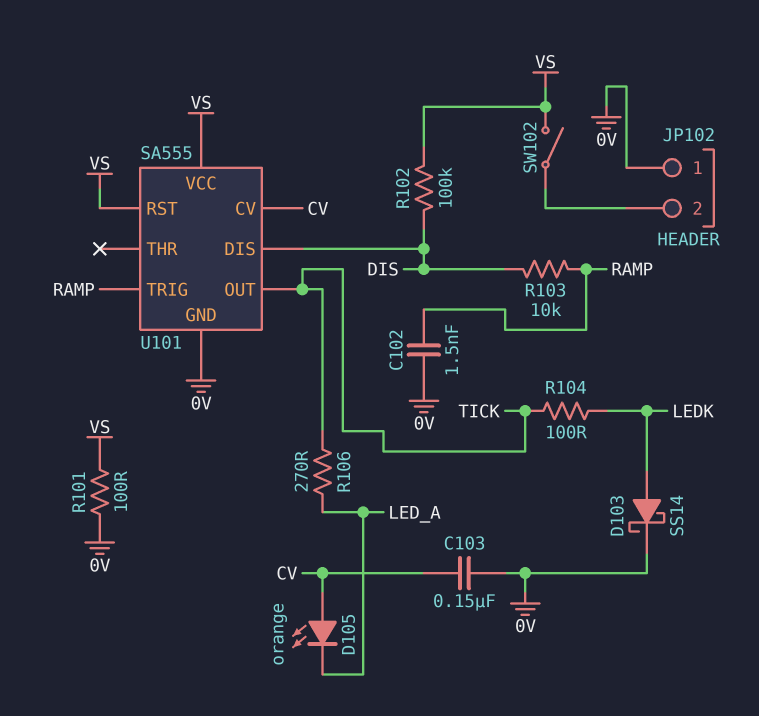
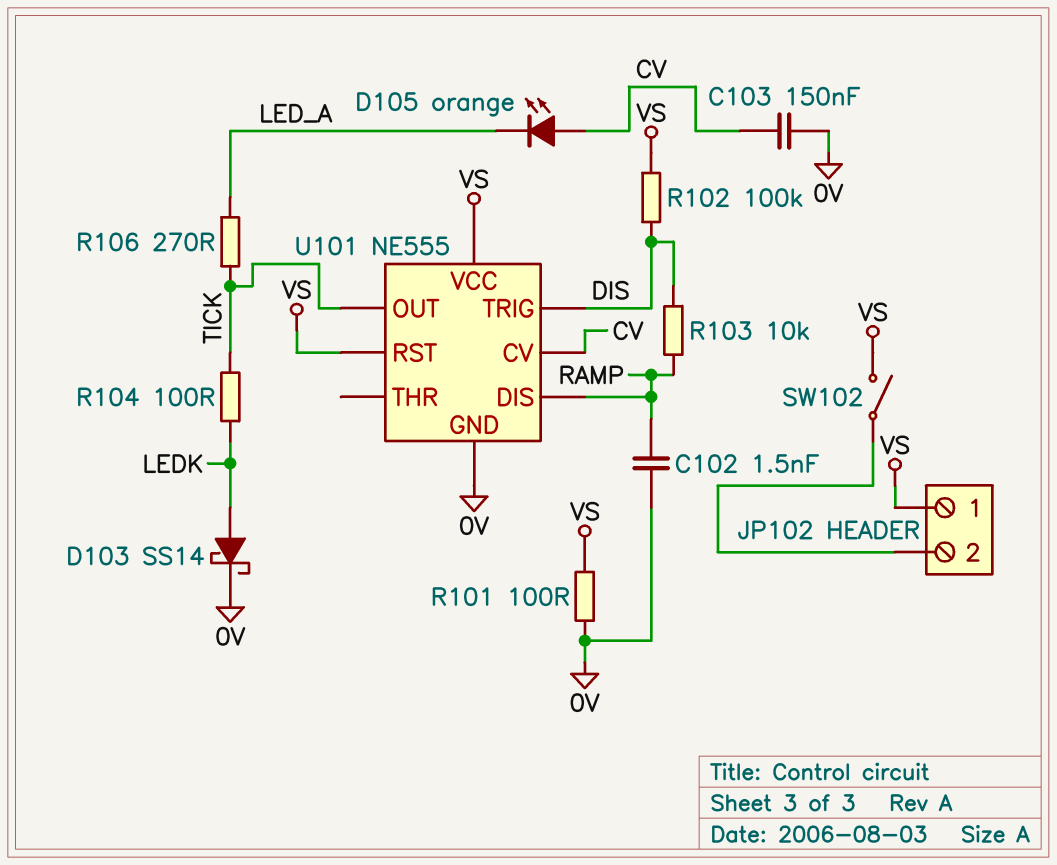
JP102 pin 1: 0V -> VS
U101: SA555 -> NE555
U101 pin DIS: DIS -> RAMP
U101 pin TRIG: RAMP -> DIS

